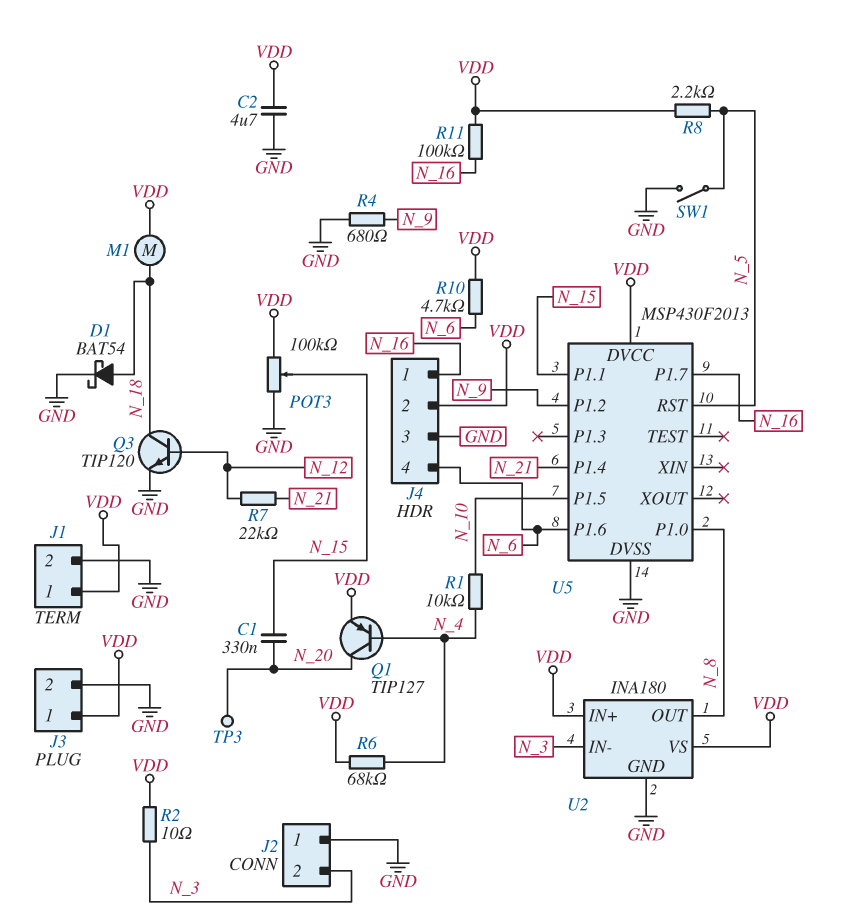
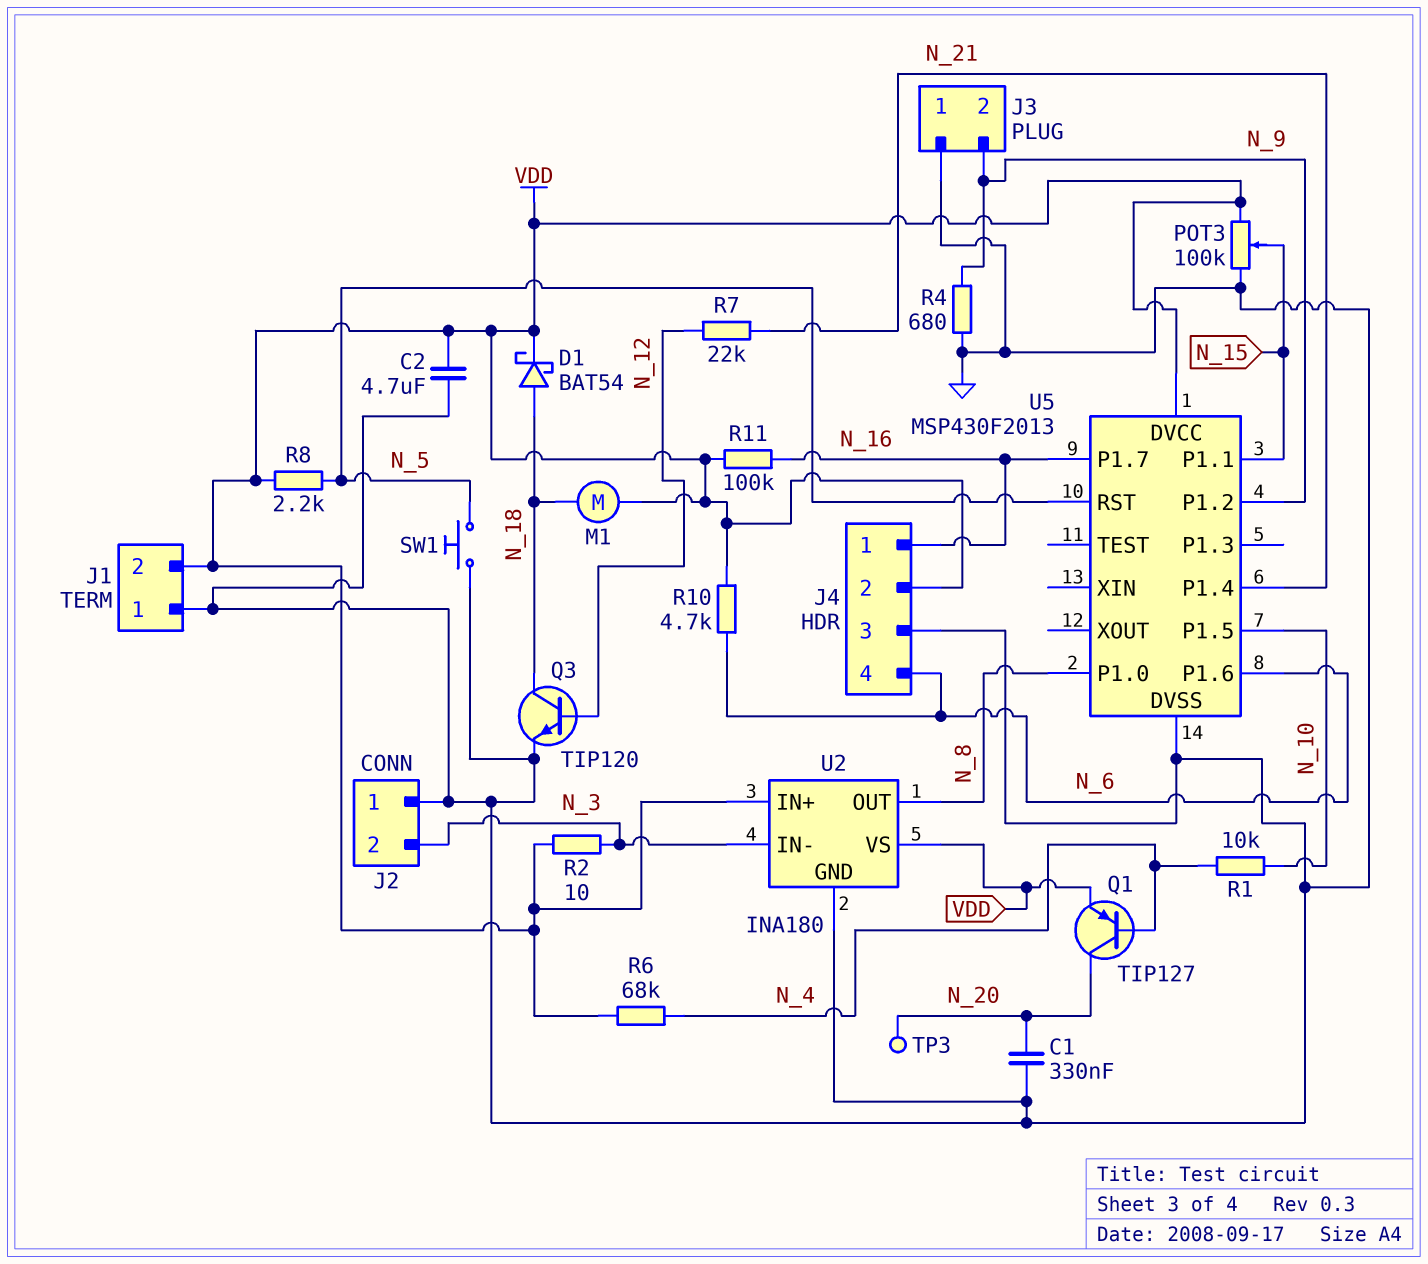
C1: 330nF (N_15, N_20) -> 330nF (GND, N_20)
D1: schottky BAT54 (A N_18, K GND) -> schottky BAT54 (A N_18, K VDD)
J1 pin 1: VDD -> GND
J1 pin 2: GND -> VDD
J3 pin 1: VDD -> GND
J3 pin 2: GND -> N_9
SW1: switch (GND, N_5) -> button (GND, N_5)

